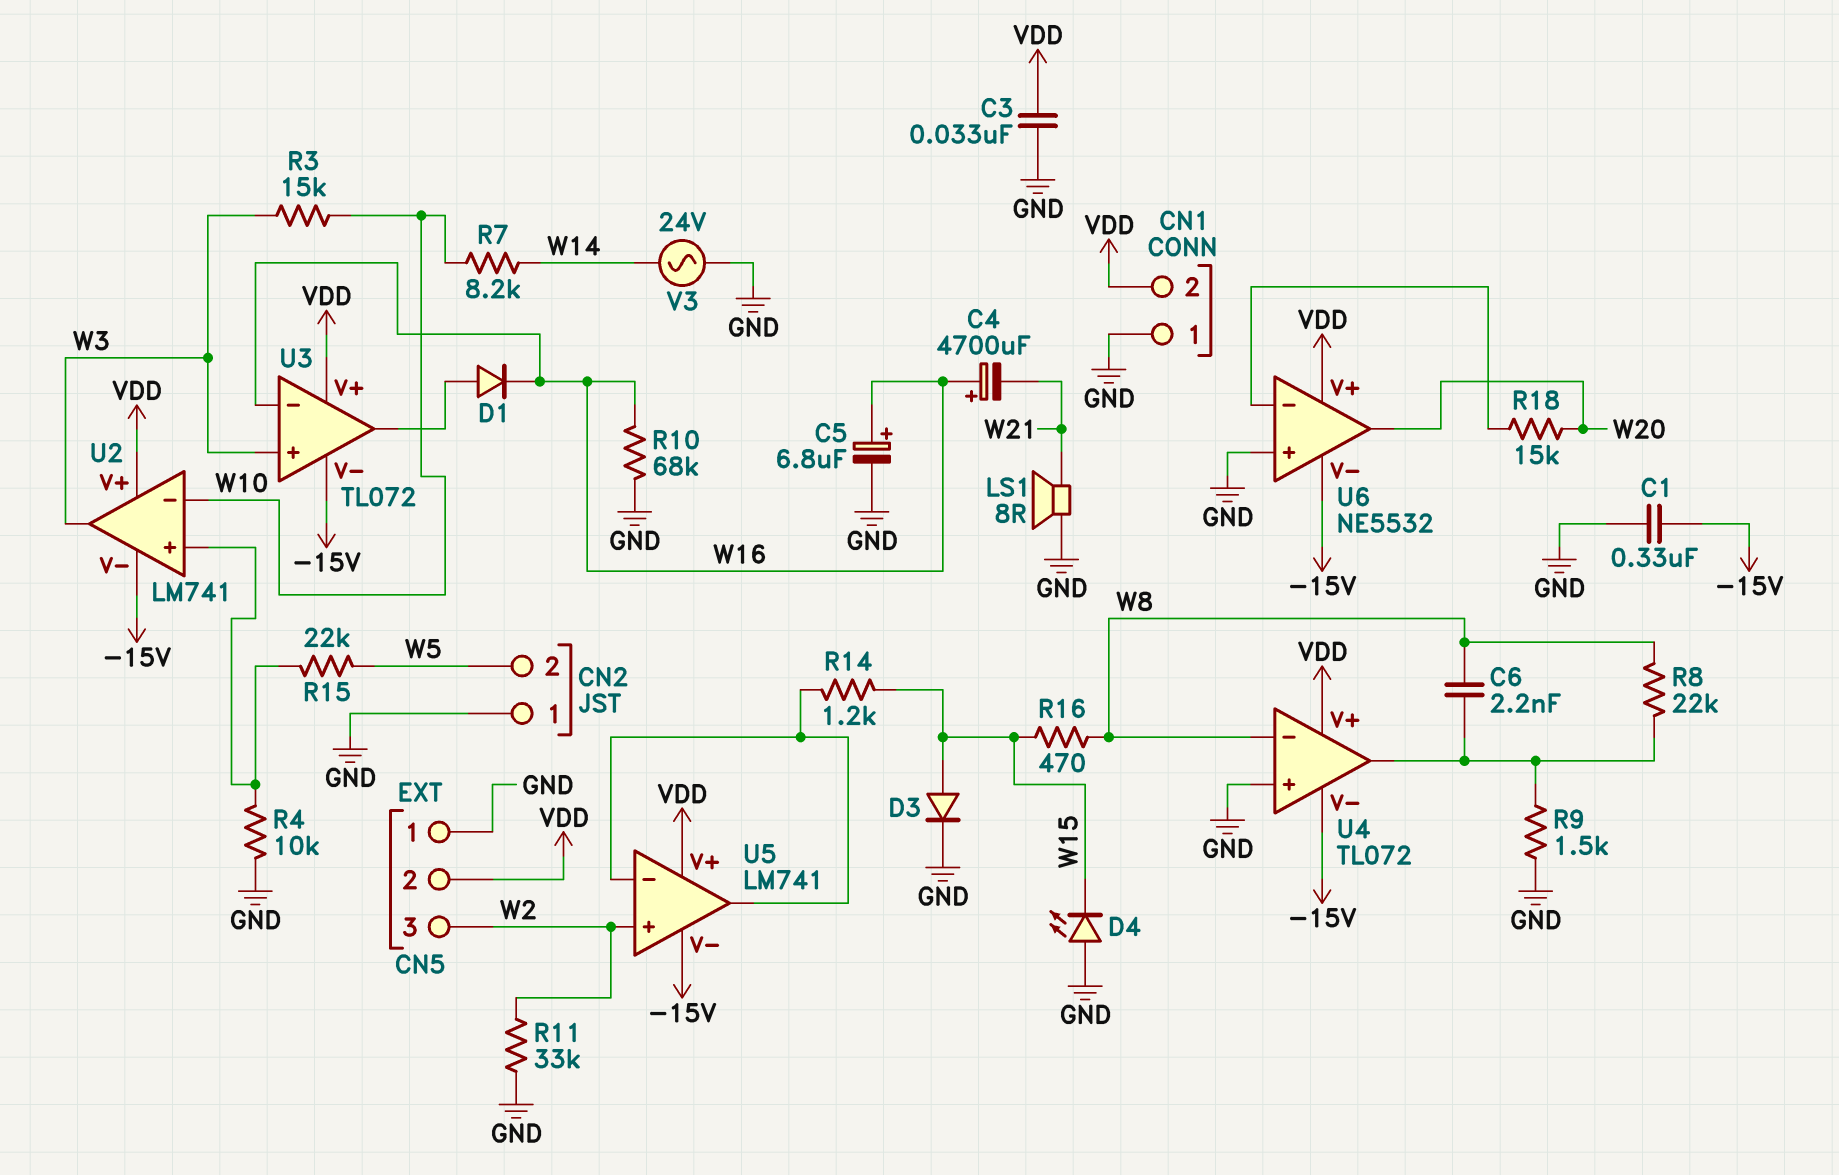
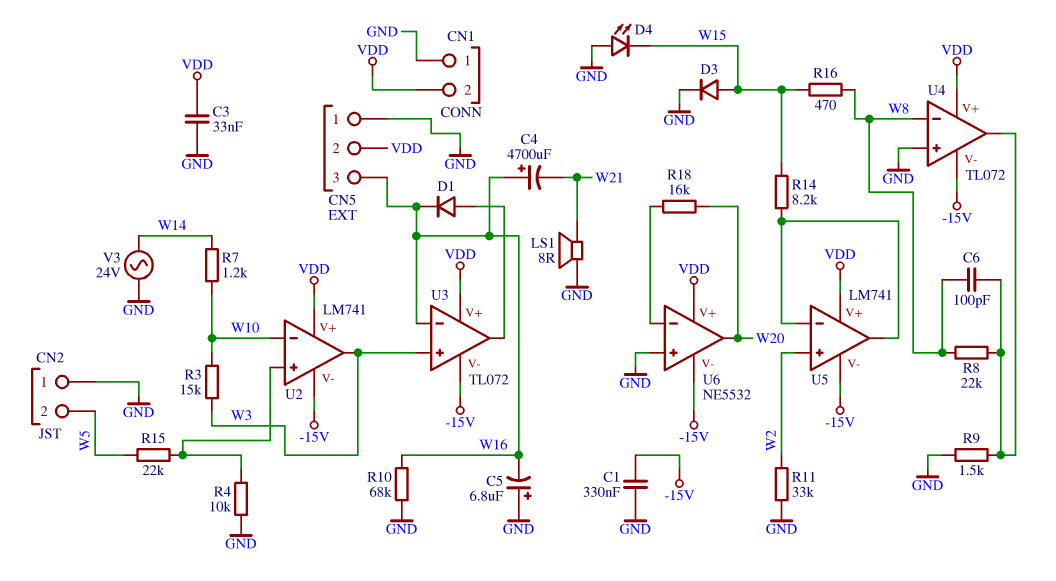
C5: 6.8uF (plus W16, minus GND) -> 6.8uF (plus GND, minus W16)
C6: 2.2nF (U4/out, W8) -> 100pF (U4/out, W8)
CN5 pin 3: W2 -> W16
R7: 8.2k (W10, W14) -> 1.2k (W10, W14)
R14: 1.2k (U5/in-, W15) -> 8.2k (U5/in-, W15)
R18: 15k (U6/in-, W20) -> 16k (U6/in-, W20)

